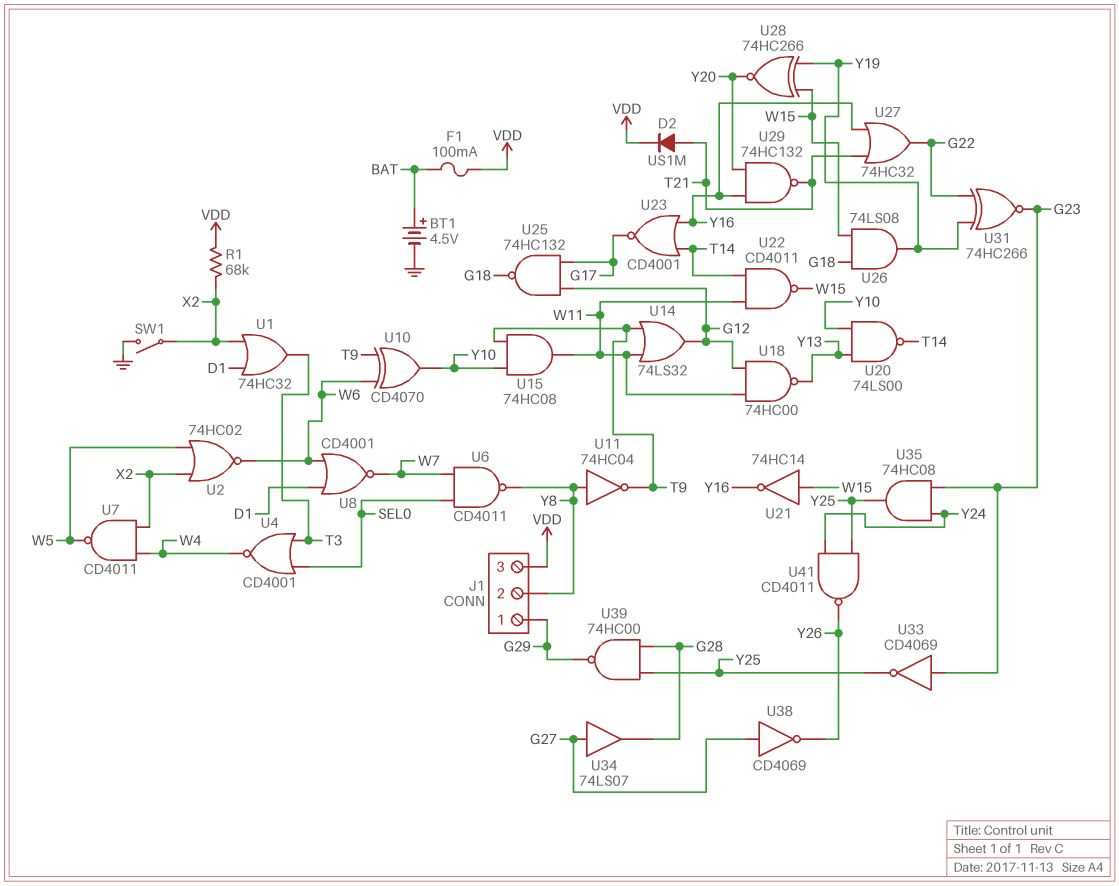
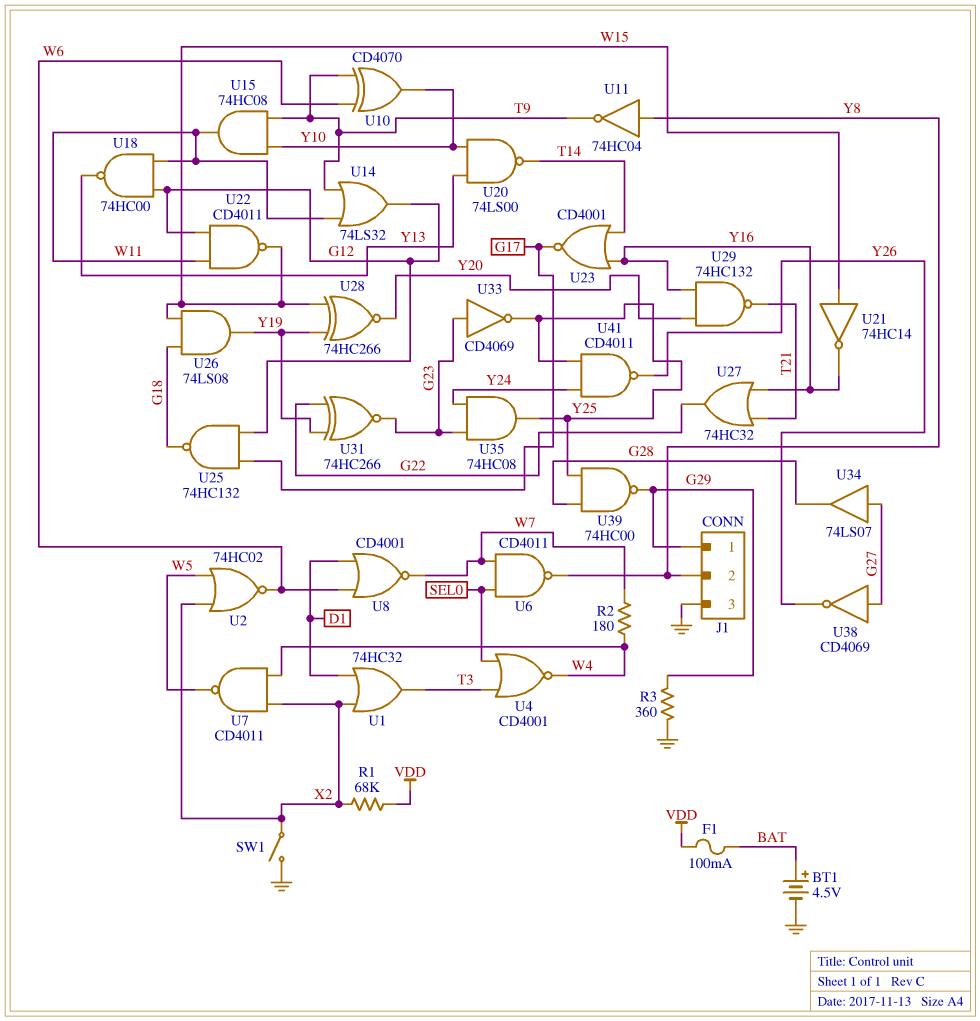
D2: diode US1M (A T21, K VDD) -> none
J1 pin 3: VDD -> GND
R2: none -> 180 (W4, W7)
R3: none -> 360 (G29, GND)
U22: NAND CD4011 (in T14, in W11, out W15) -> NAND CD4011 (in G12, in W11, out W15)

